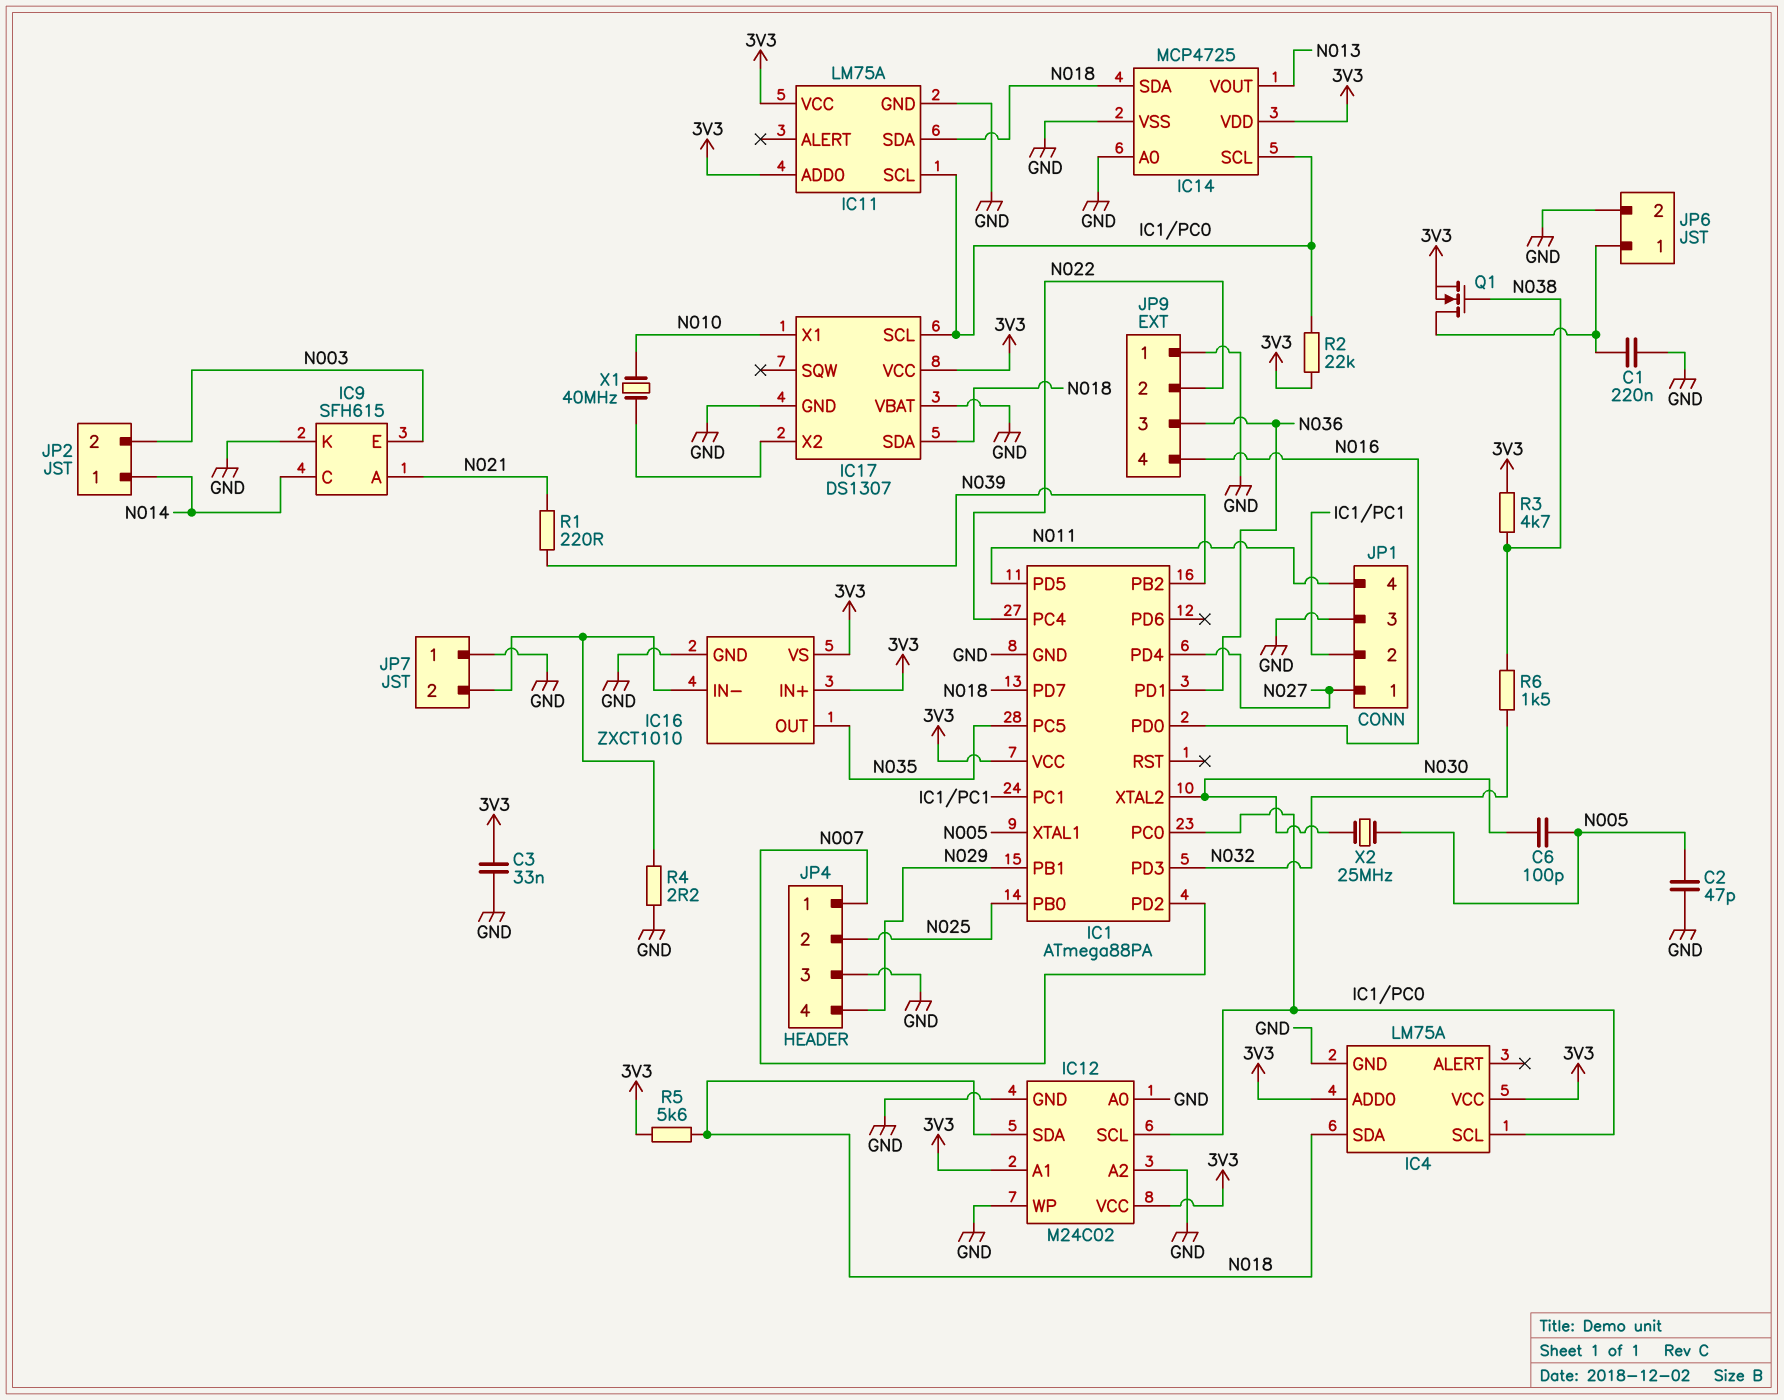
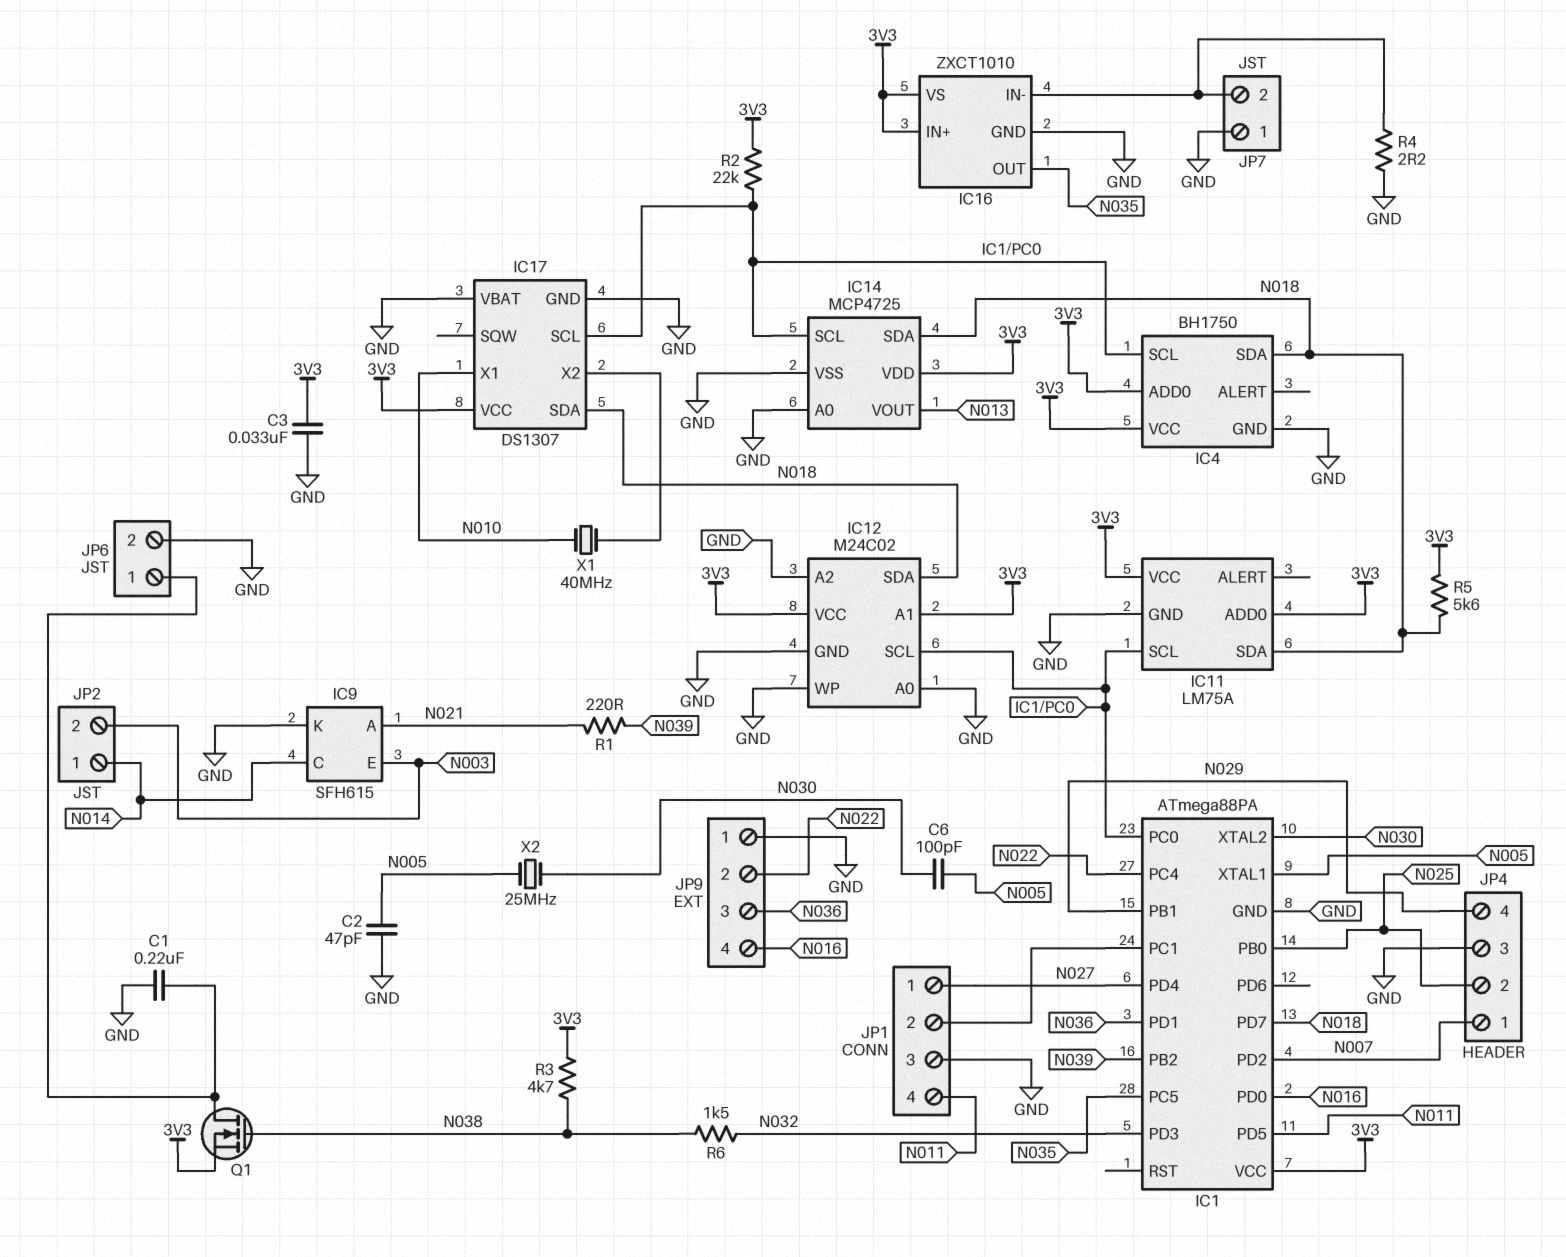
IC4: LM75A -> BH1750

